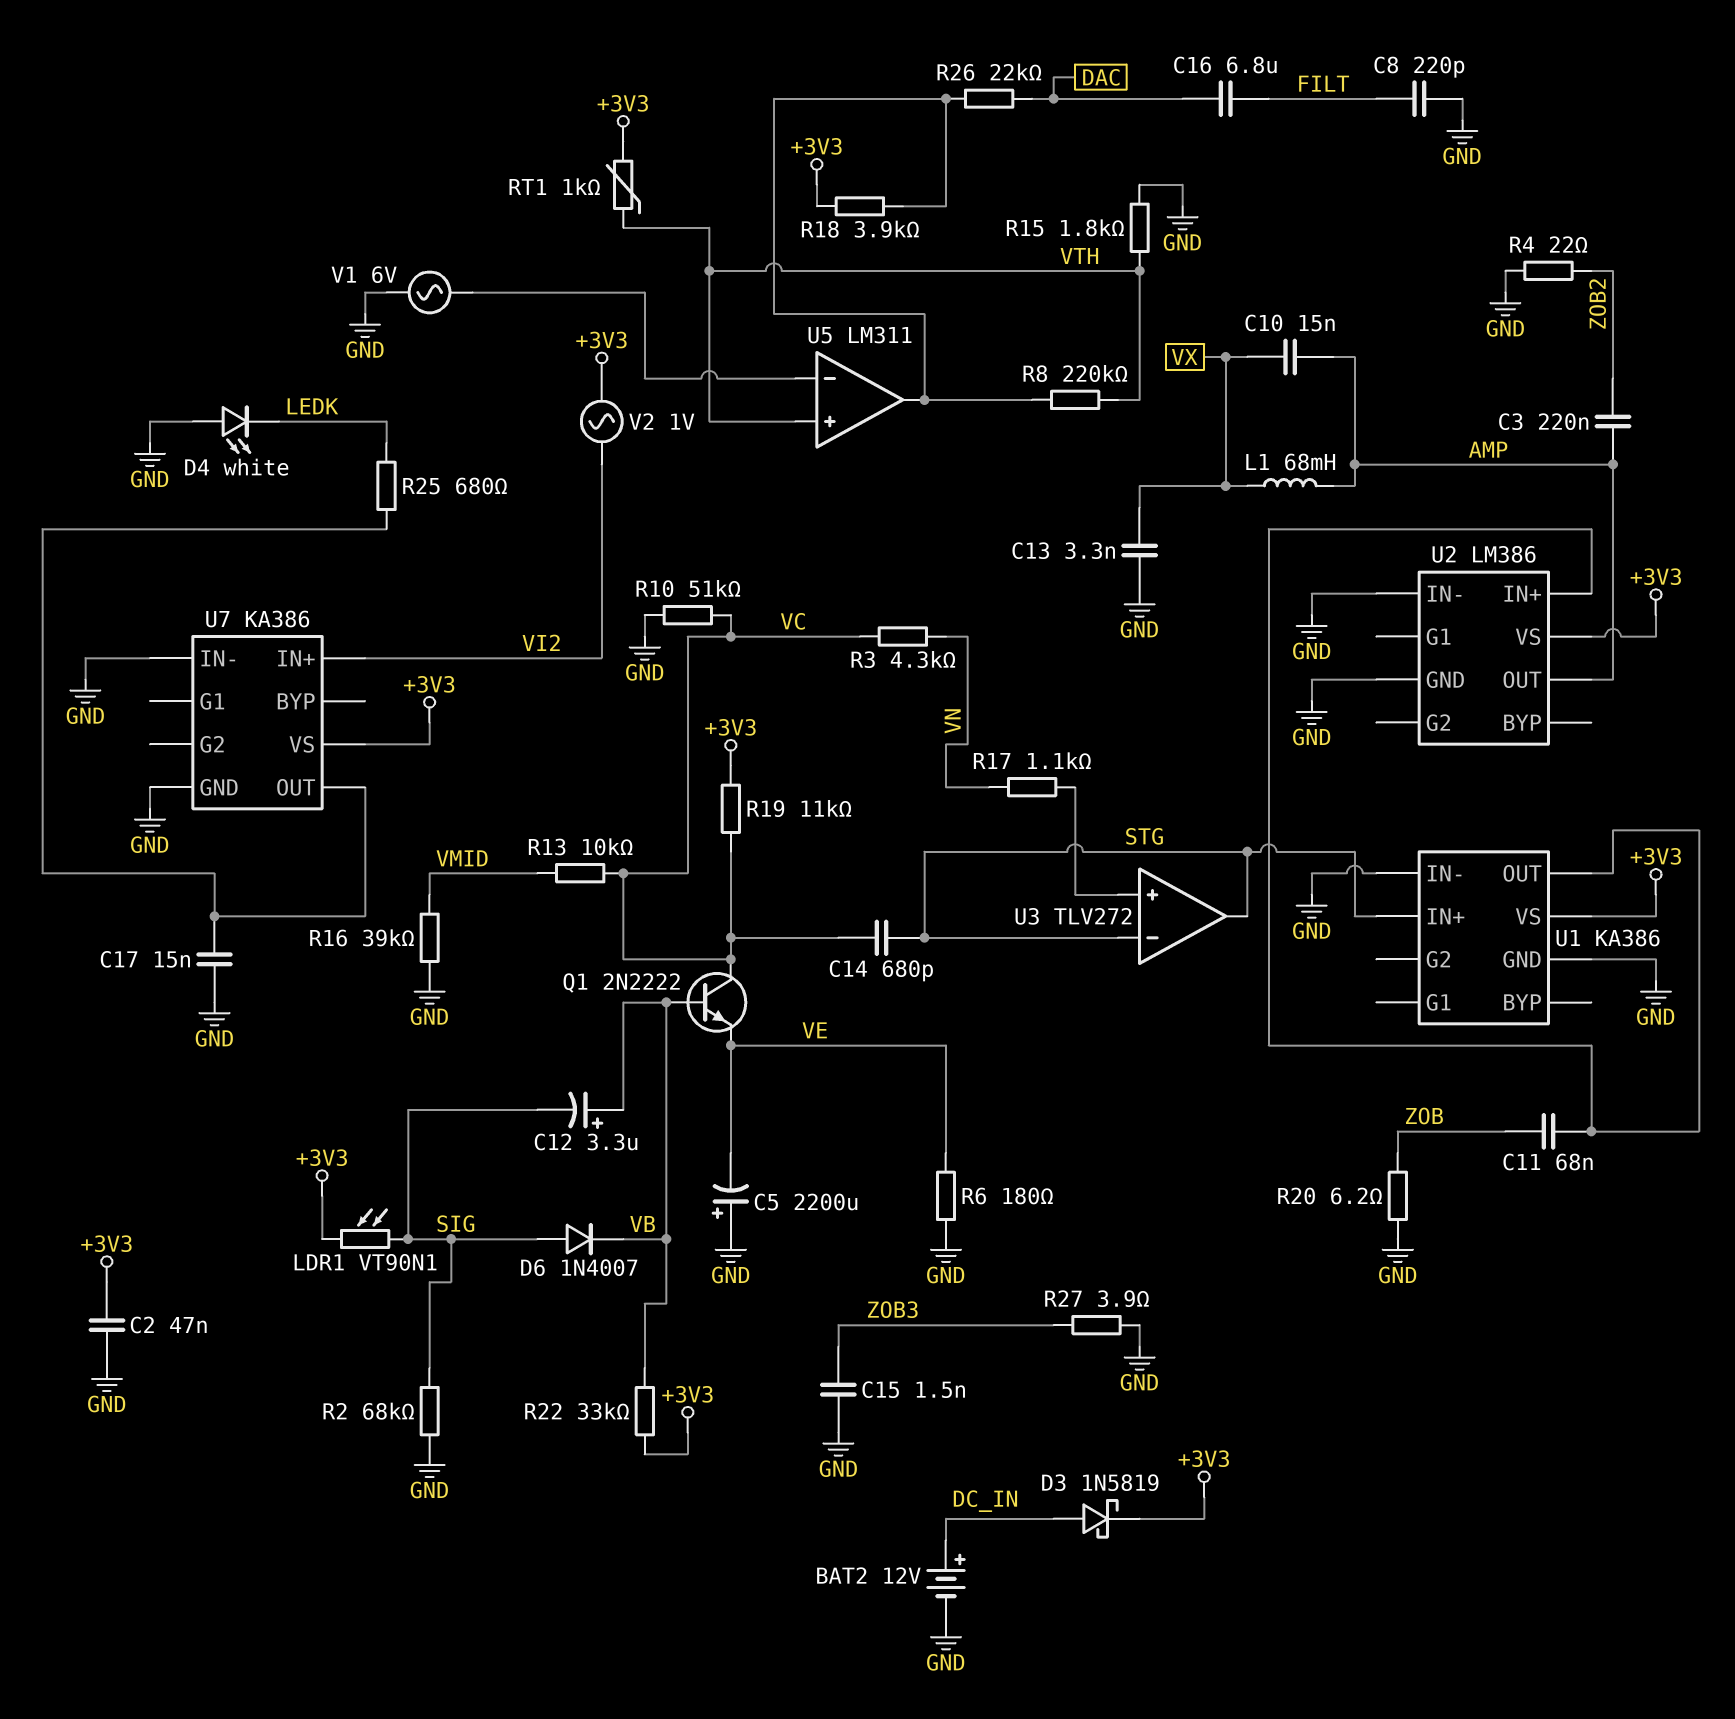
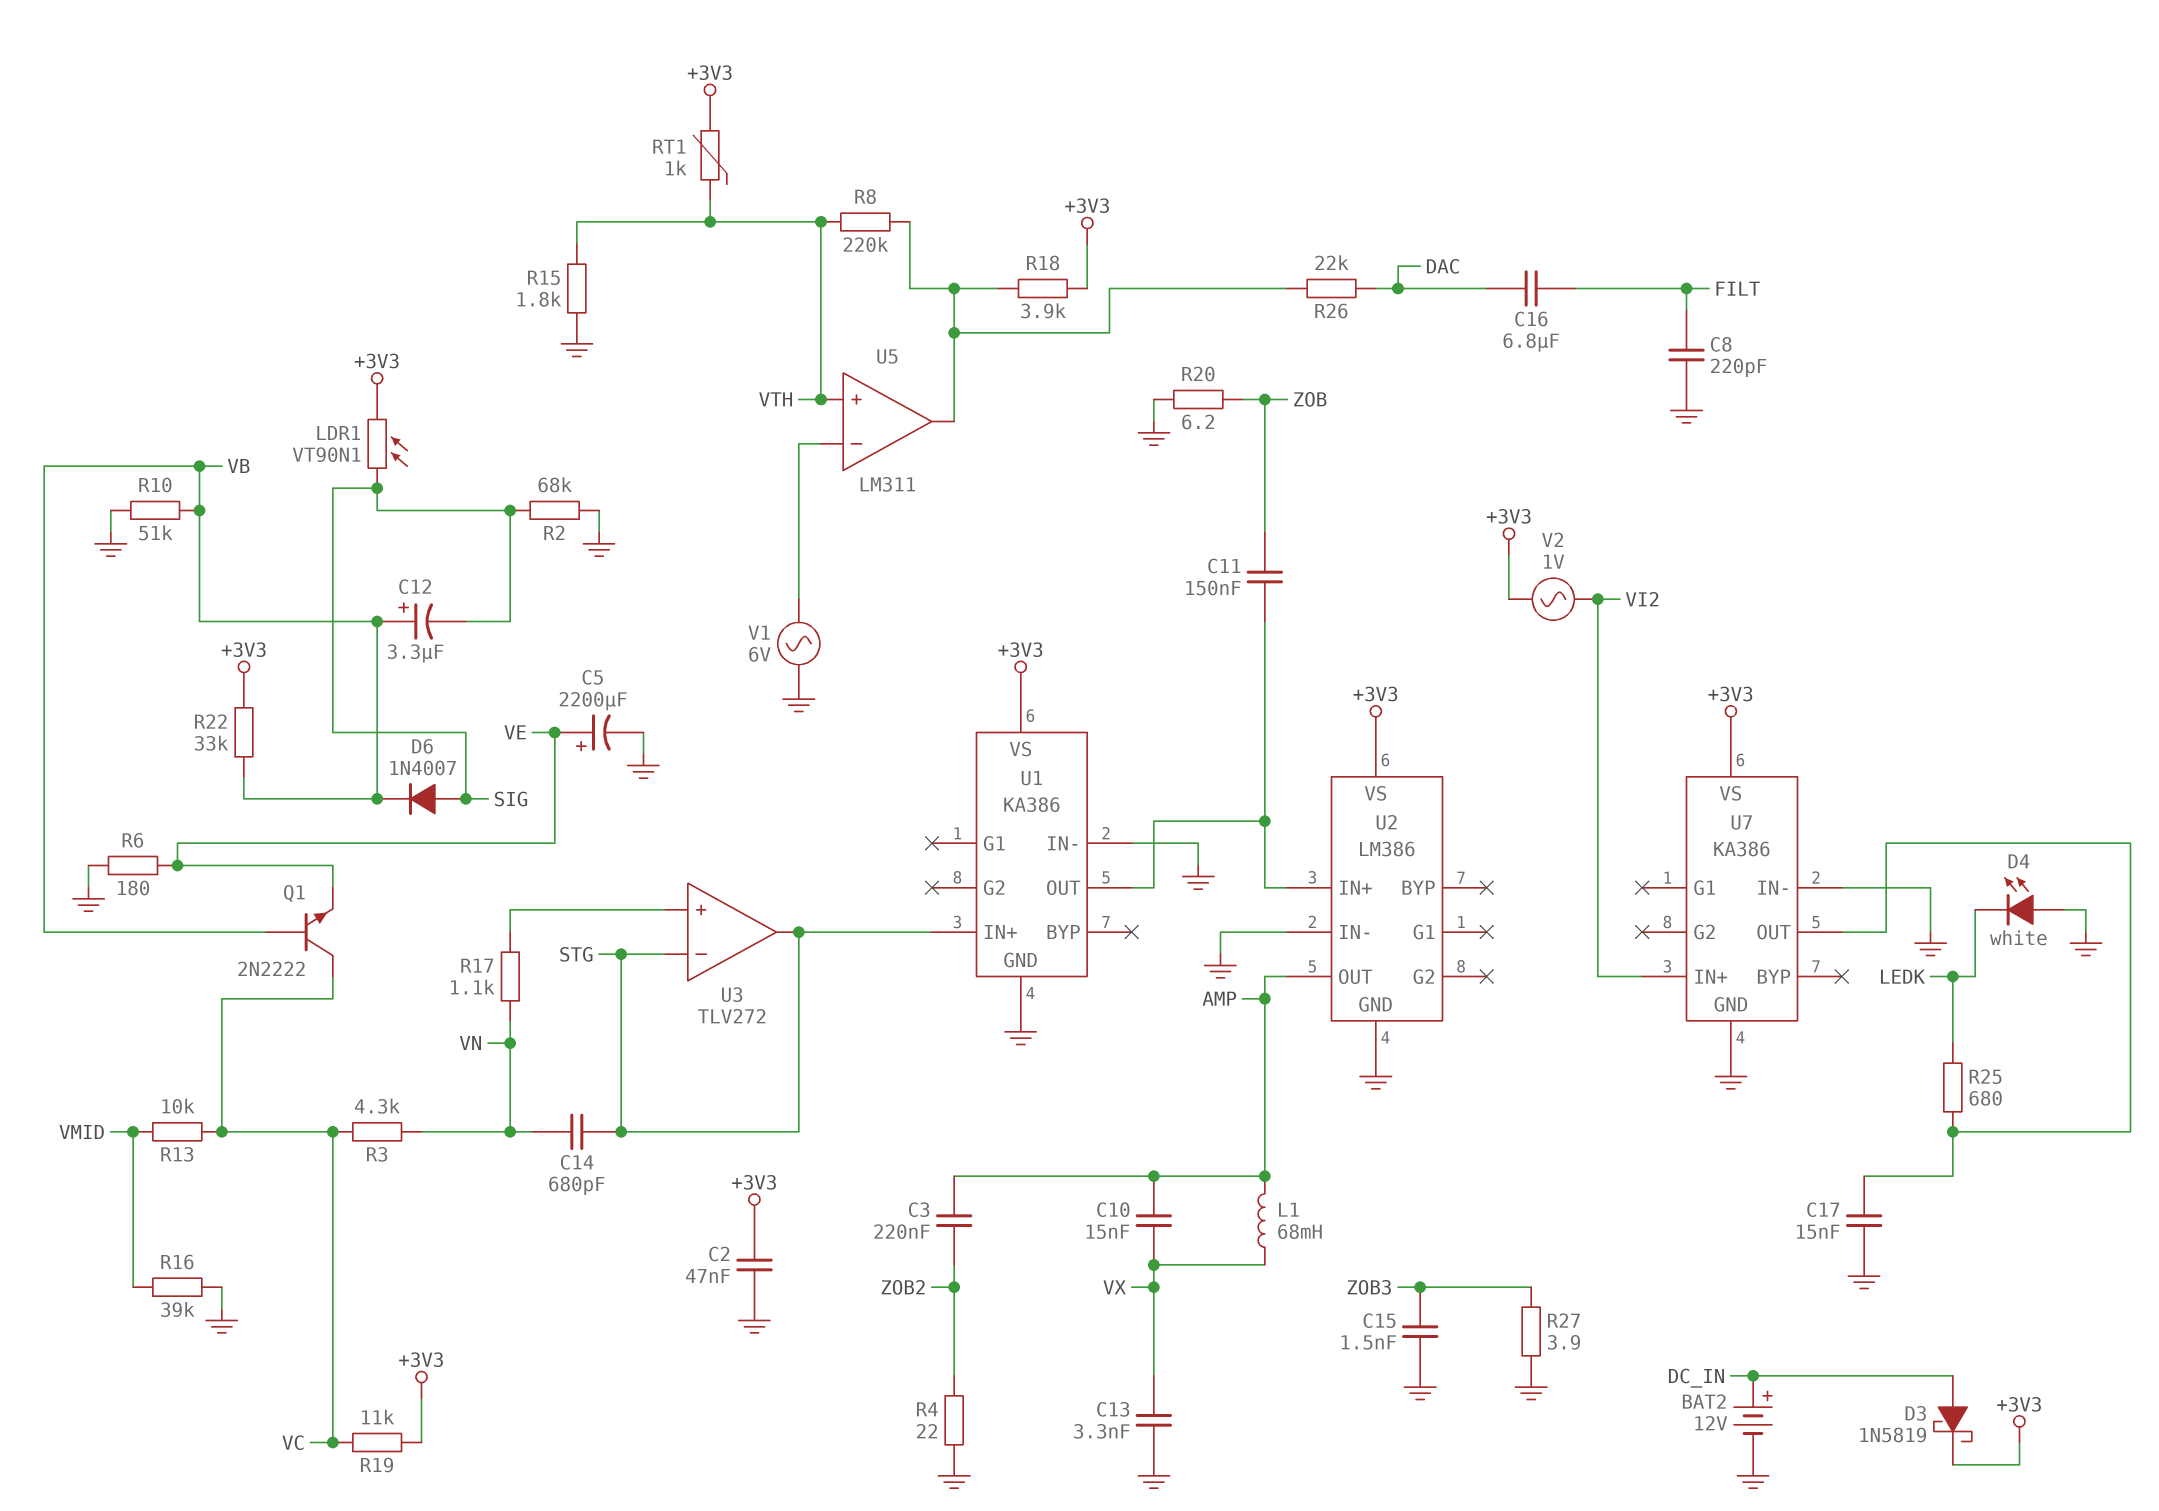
C5: 2200uF (plus GND, minus VE) -> 2200uF (plus VE, minus GND)
C11: 68nF (U1/OUT, ZOB) -> 150nF (U1/OUT, ZOB)
C14: 680pF (STG, VC) -> 680pF (STG, VN)
R10: 51k (GND, VC) -> 51k (GND, VB)

